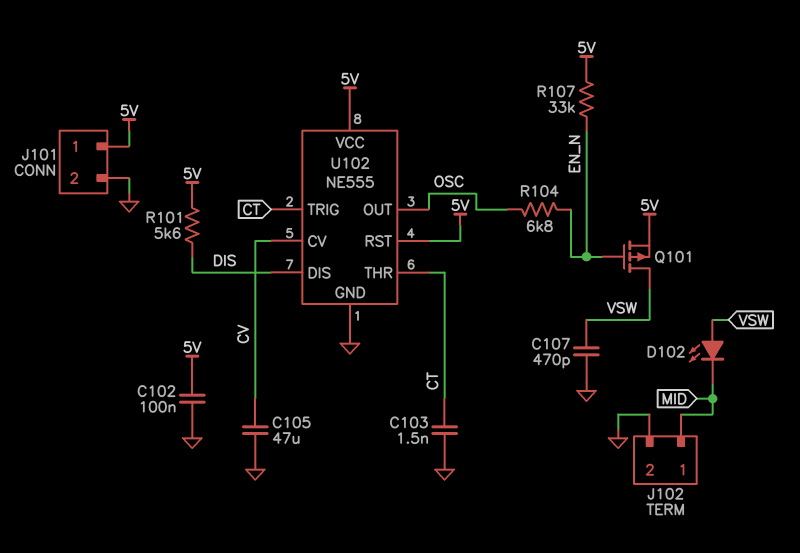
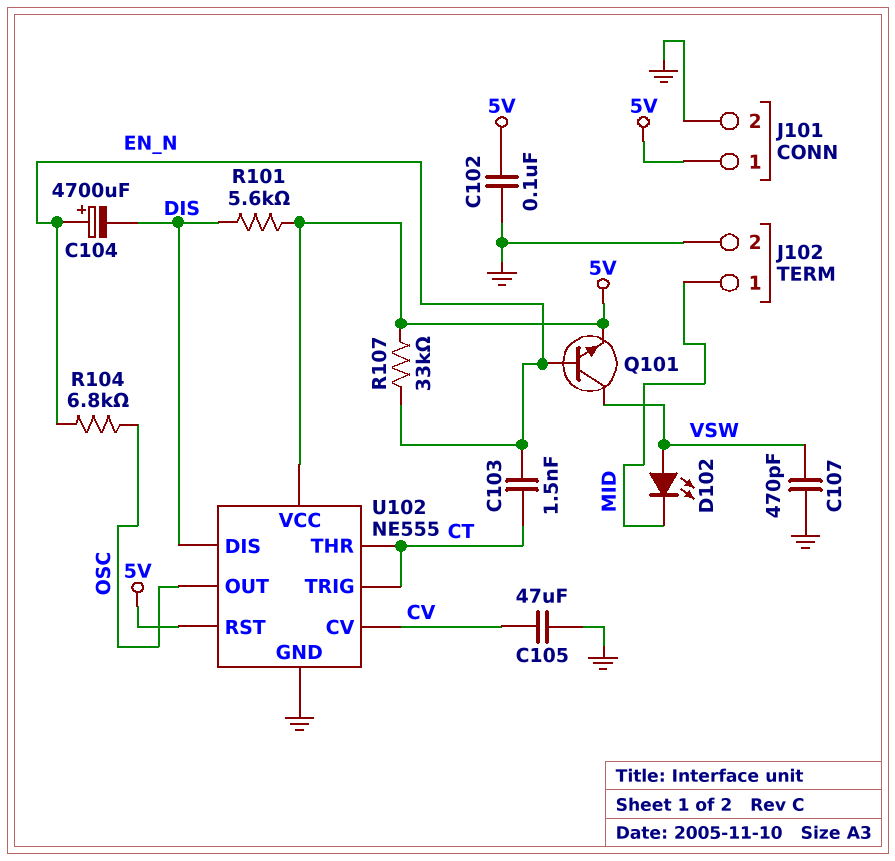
C103: 1.5nF (CT, GND) -> 1.5nF (CT, EN_N)
C104: none -> 4700uF (plus EN_N, minus DIS)
Q101: PMOS (G EN_N, D VSW, S 5V) -> NPN (B EN_N, C VSW, E 5V)

